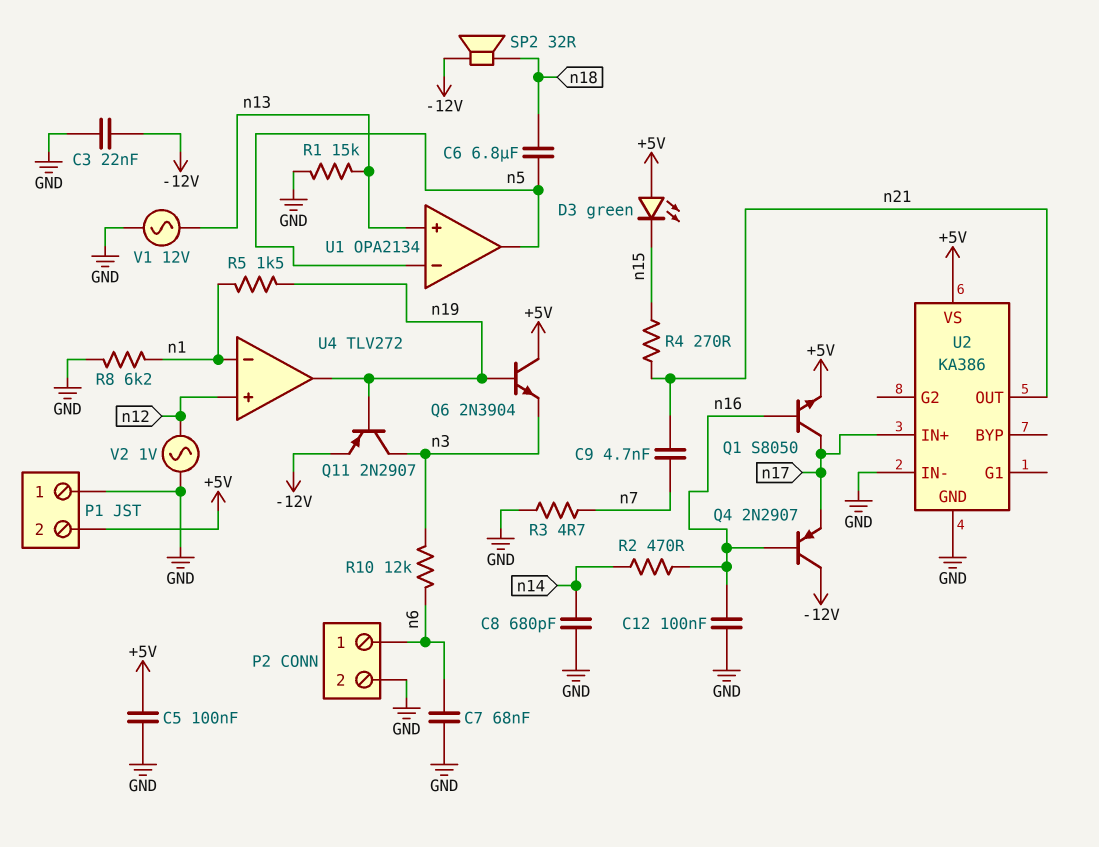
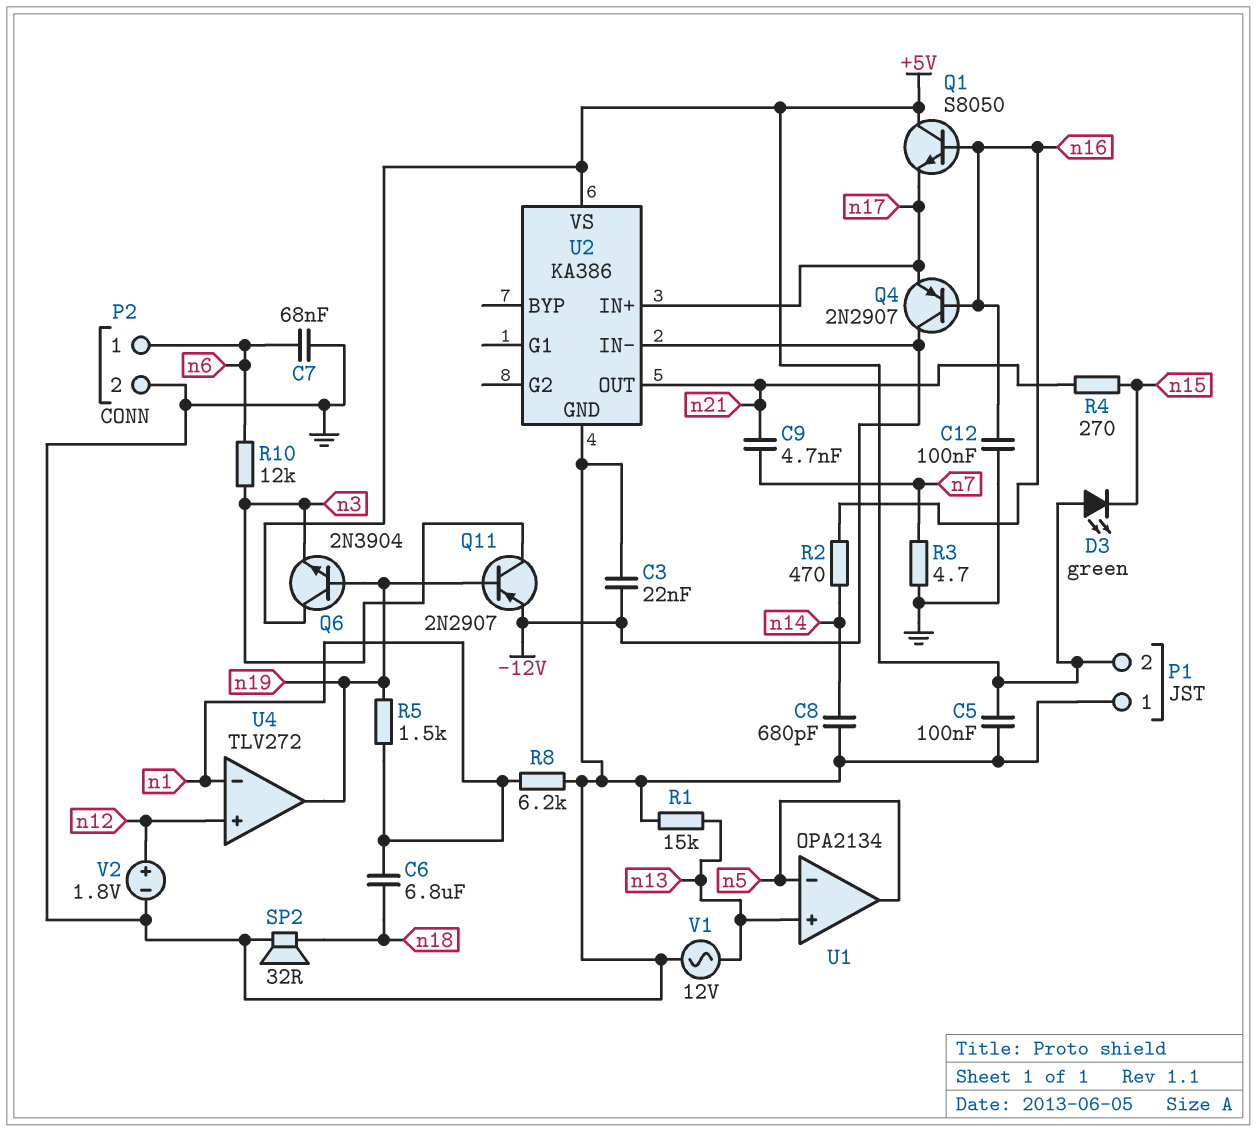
C6: 6.8uF (n5, n18) -> 6.8uF (n1, n18)
Q1: NPN S8050 (B n16, C n17, E +5V) -> NPN S8050 (B n16, C +5V, E n17)
SP2: speaker 32R (-12V, n18) -> speaker 32R (GND, n18)
U2 pin IN-: GND -> -12V
V2: AC 1V (GND, n12) -> 1.8V (plus n12, minus GND)

